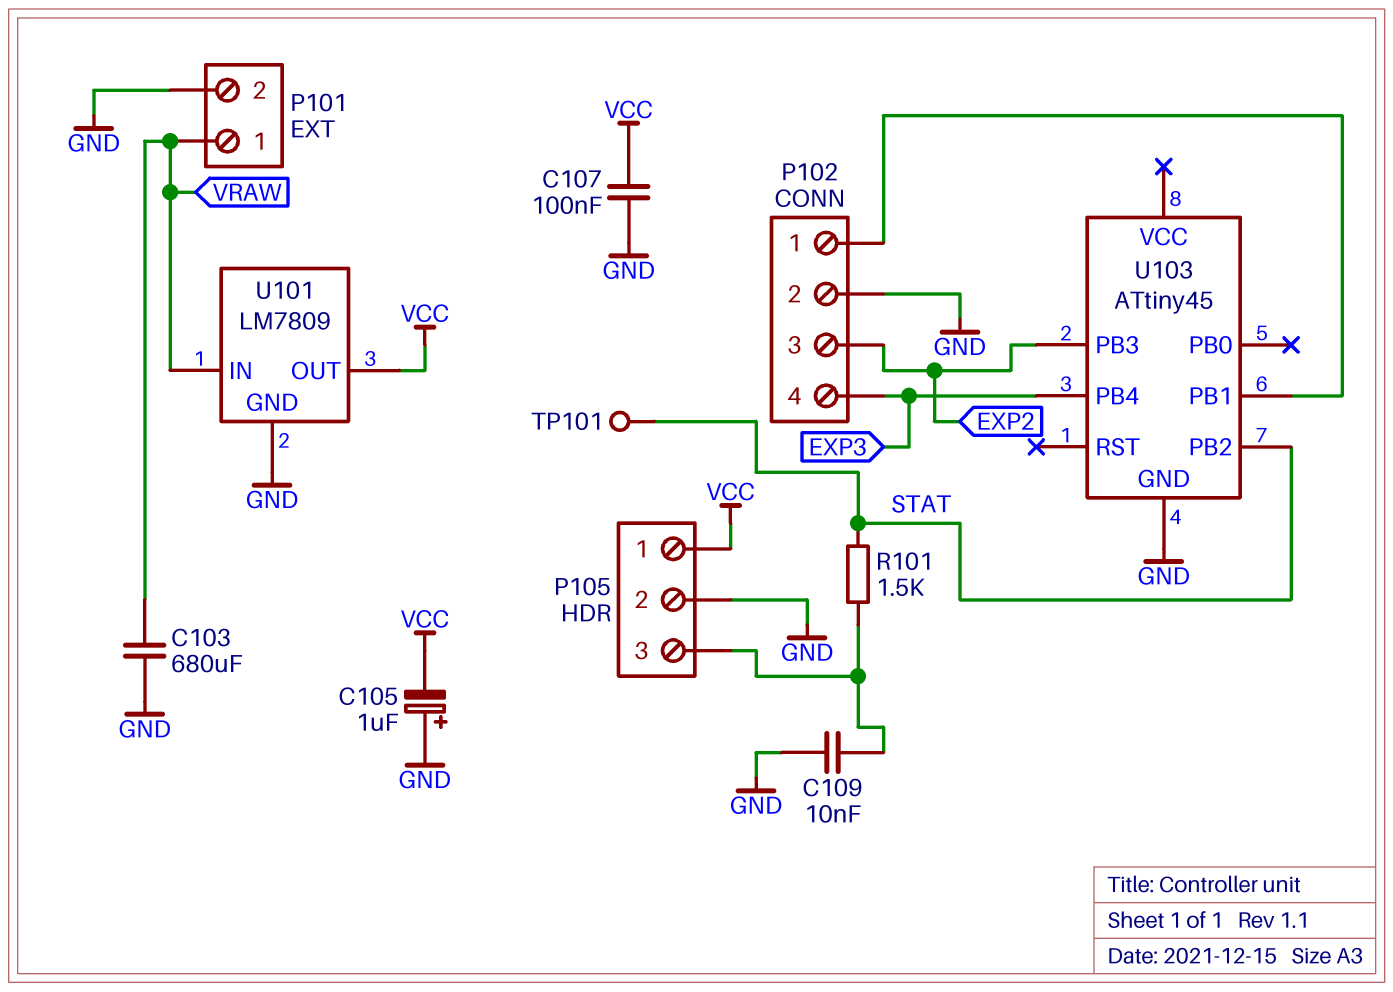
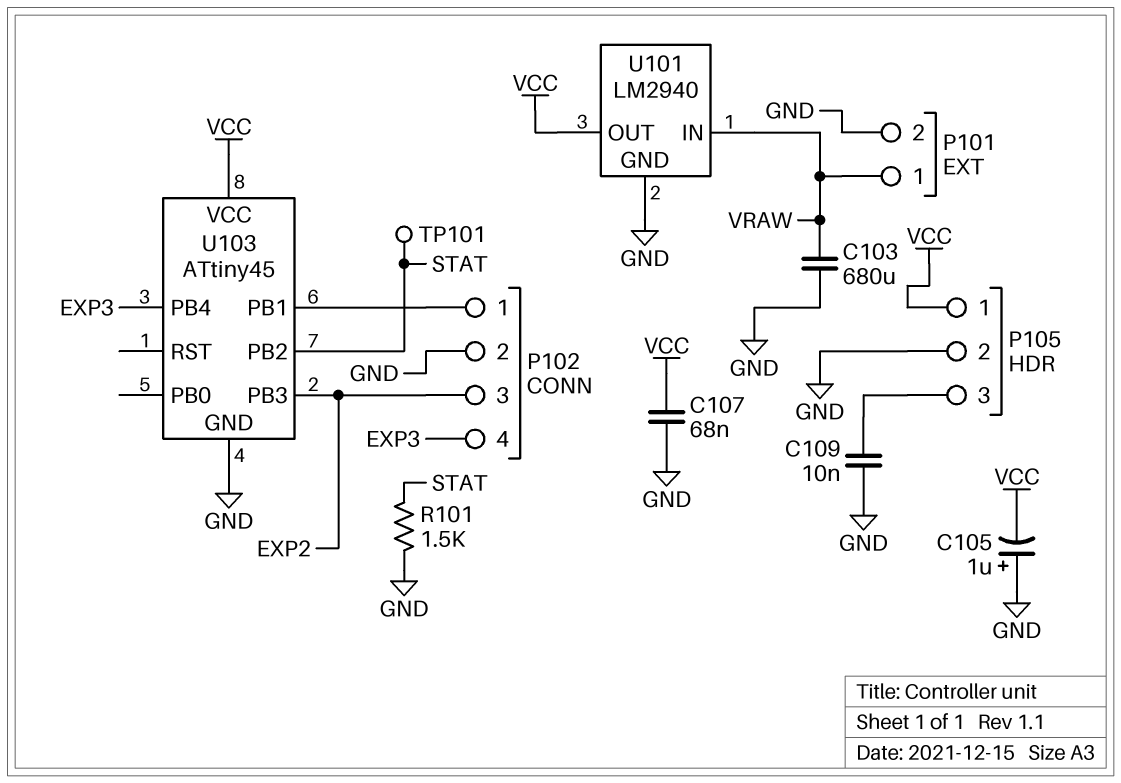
C107: 100nF (GND, VCC) -> 68nF (GND, VCC)
R101: 1.5k (P105/3, STAT) -> 1.5k (GND, STAT)
U101: LM7809 -> LM2940
U103 pin VCC: none -> VCC

